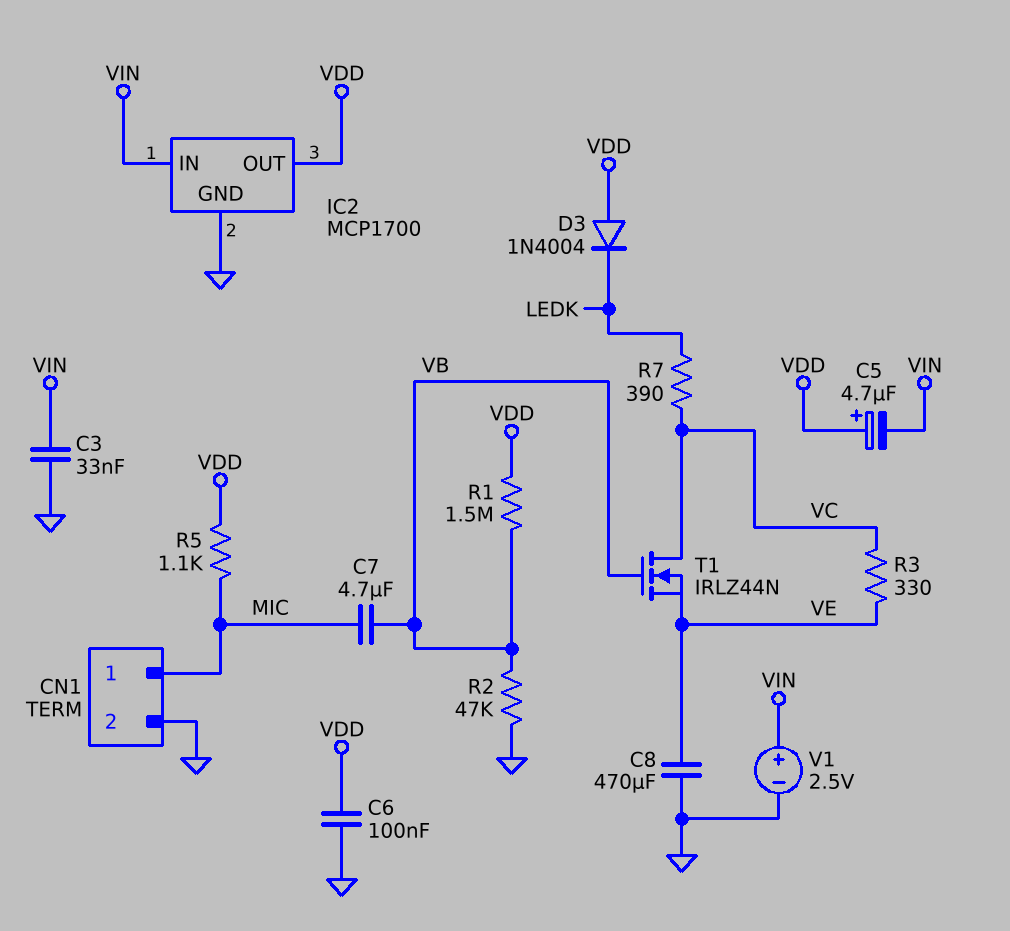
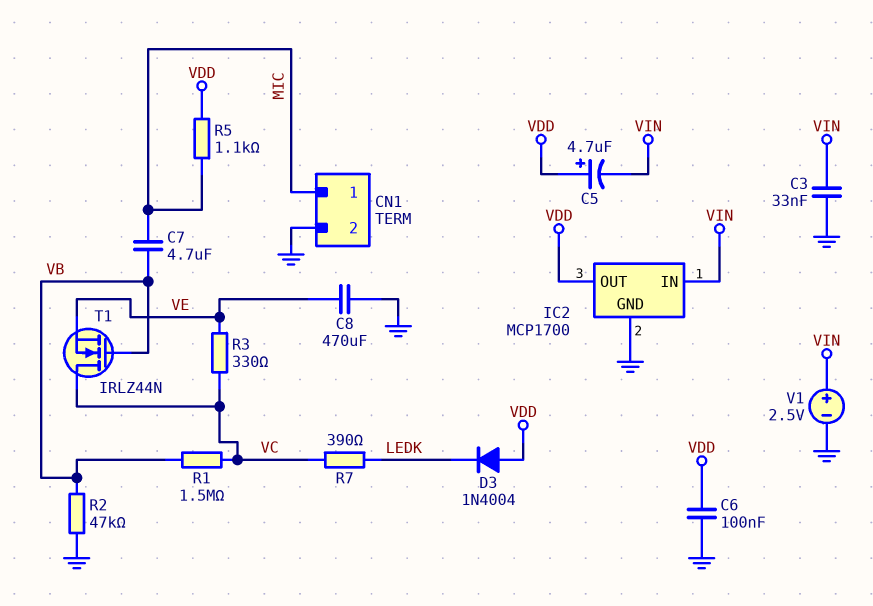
R1: 1.5M (VB, VDD) -> 1.5M (VB, VC)

